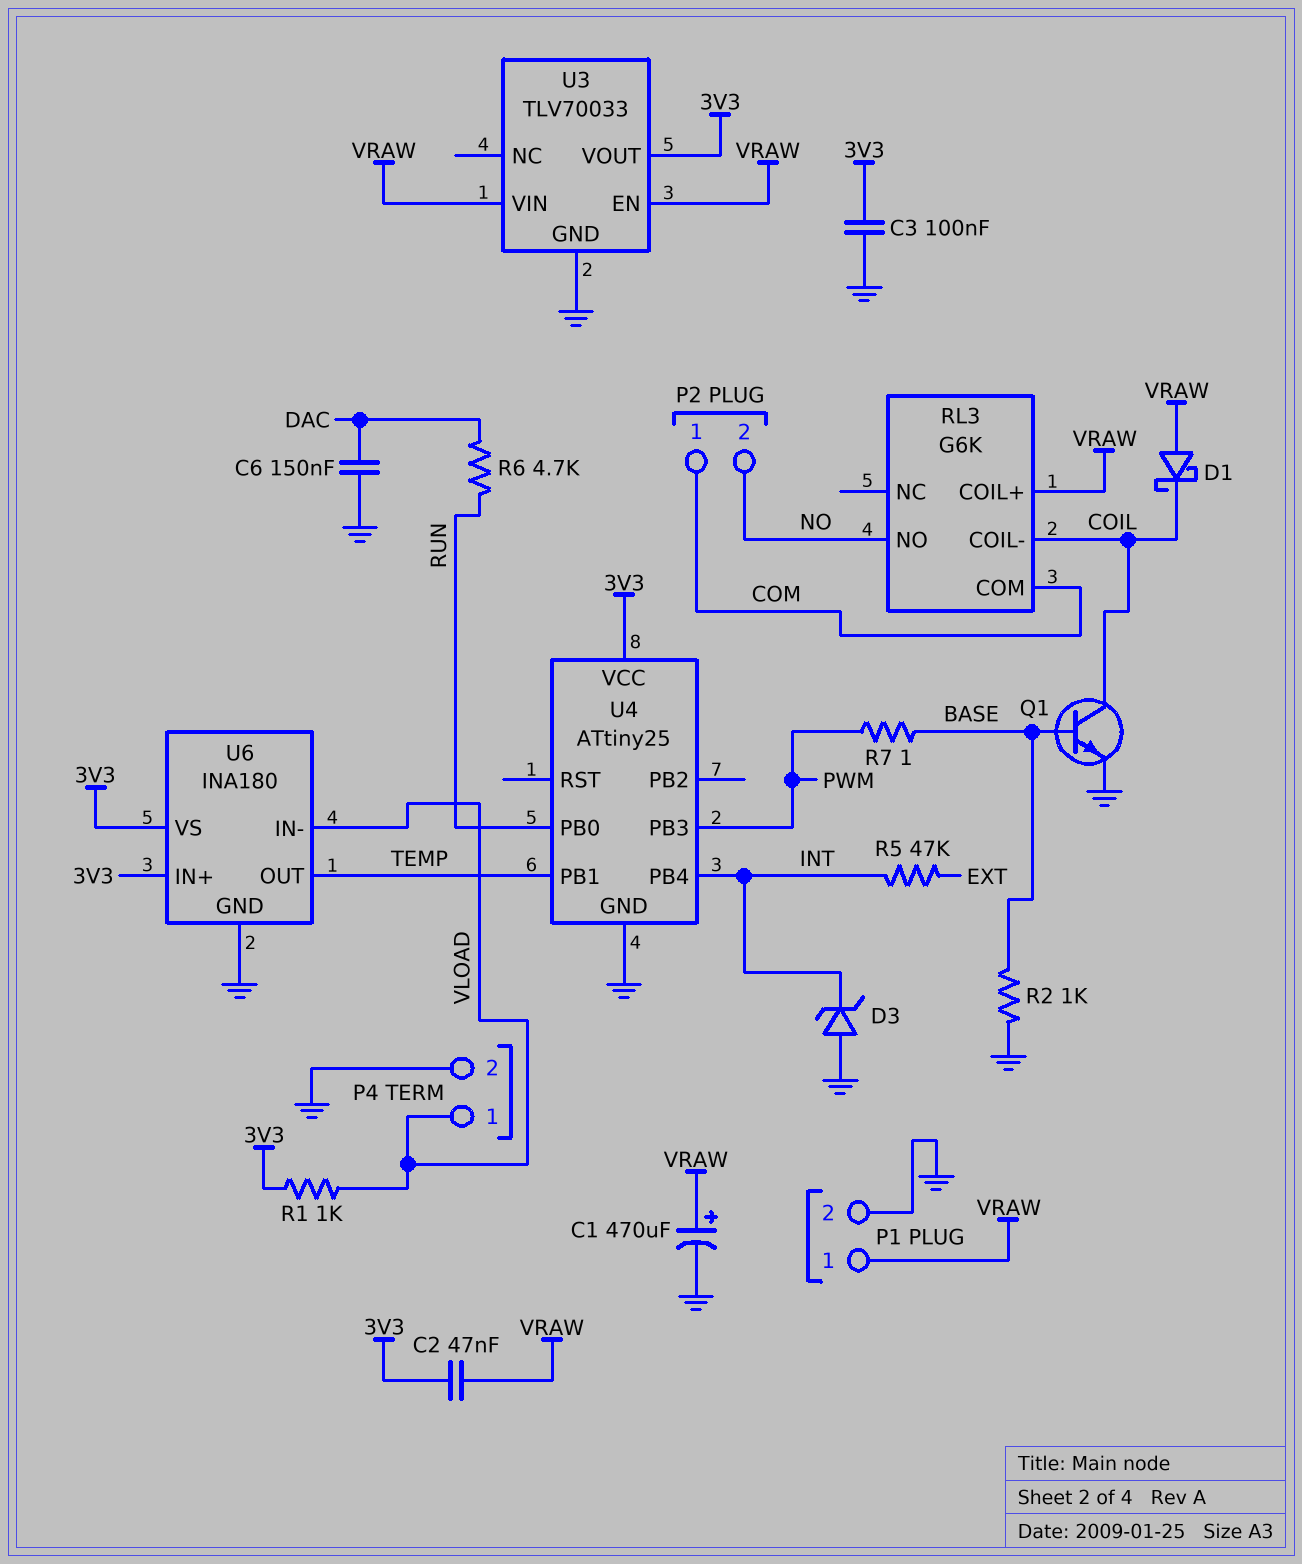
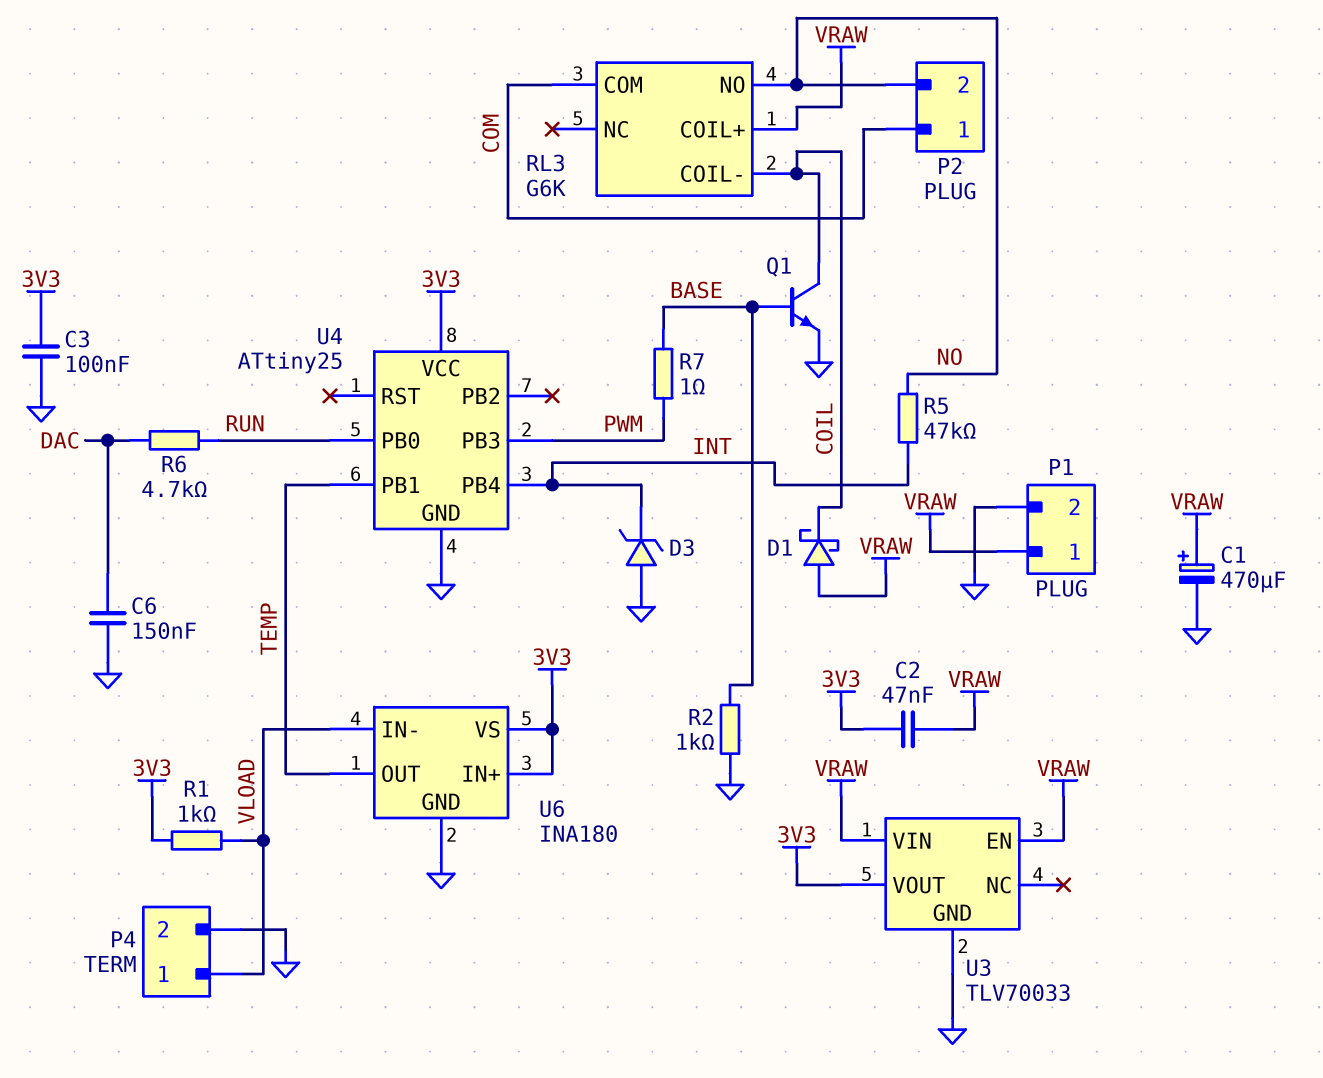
R5: 47k (EXT, INT) -> 47k (INT, NO)

